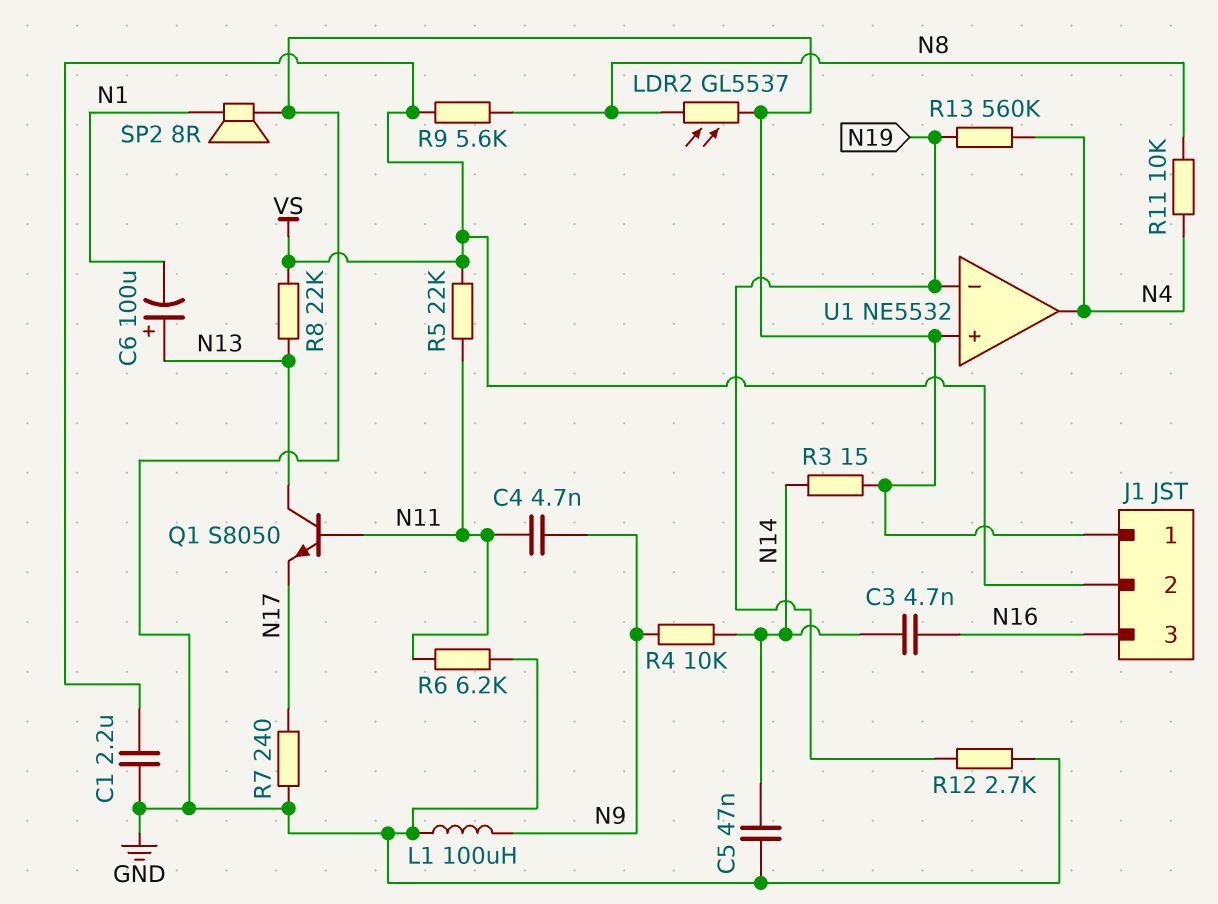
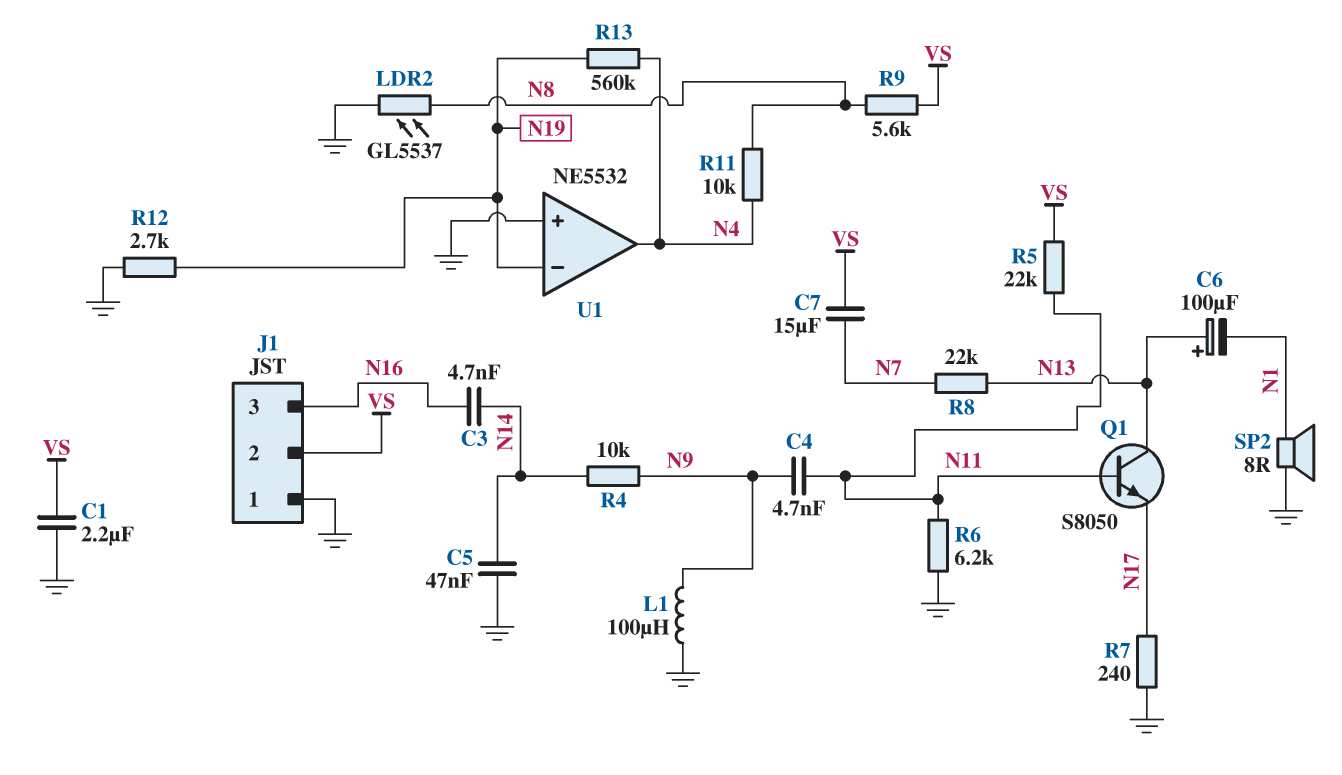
C7: none -> 15uF (N7, VS)
R3: 15 (GND, N14) -> none
R8: 22k (N13, VS) -> 22k (N7, N13)

